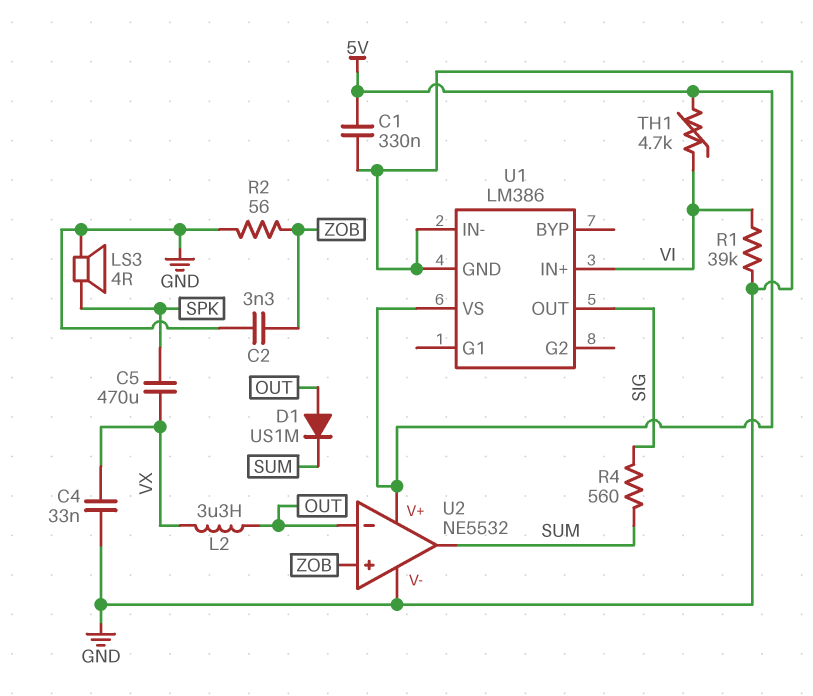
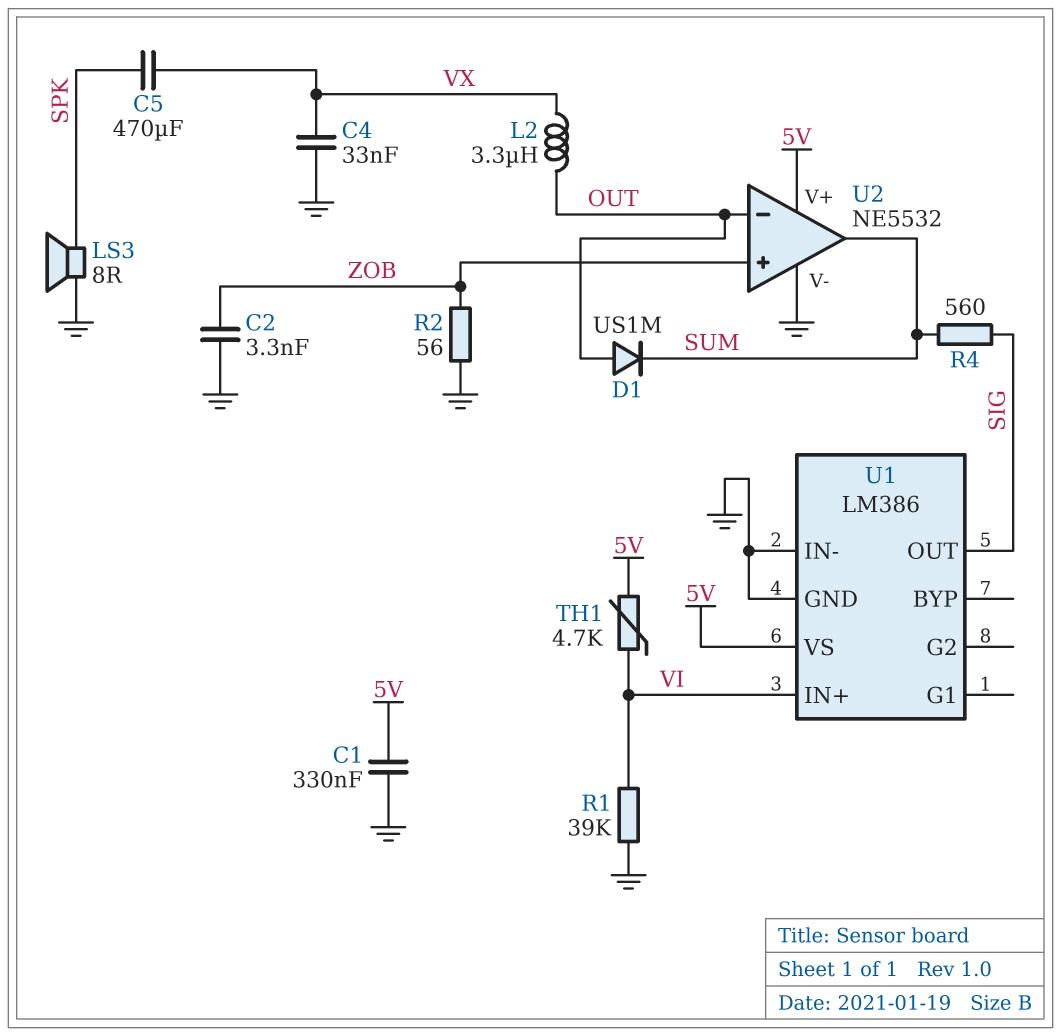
LS3: speaker 4R (GND, SPK) -> speaker 8R (GND, SPK)

